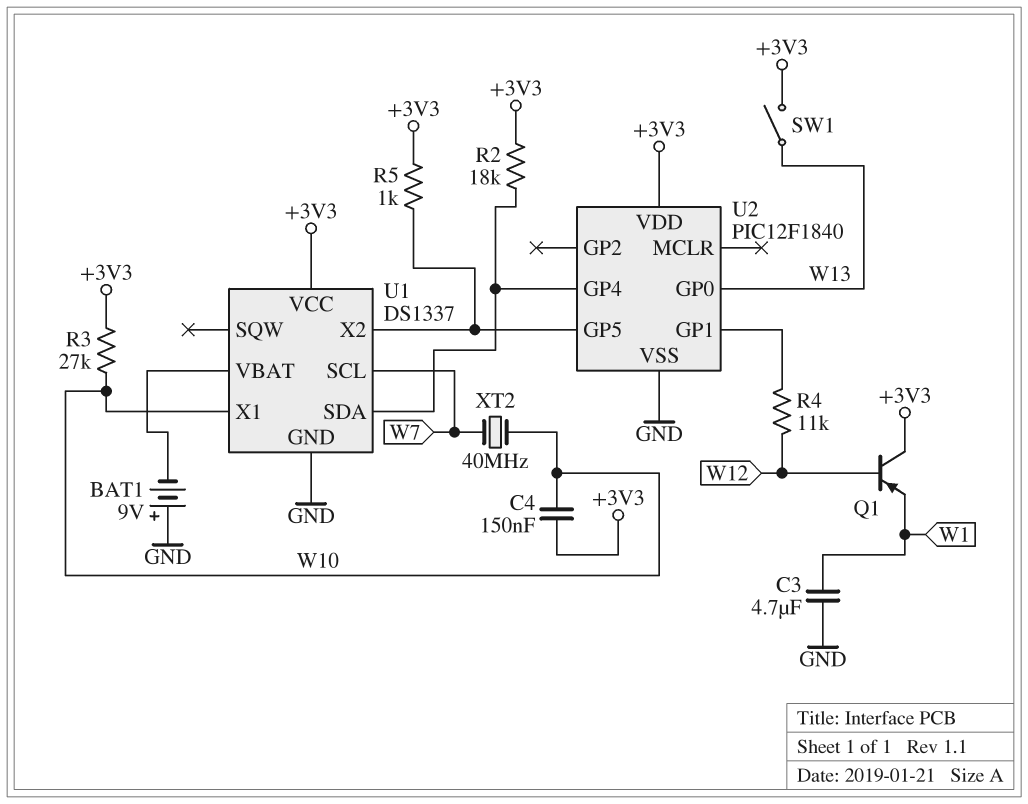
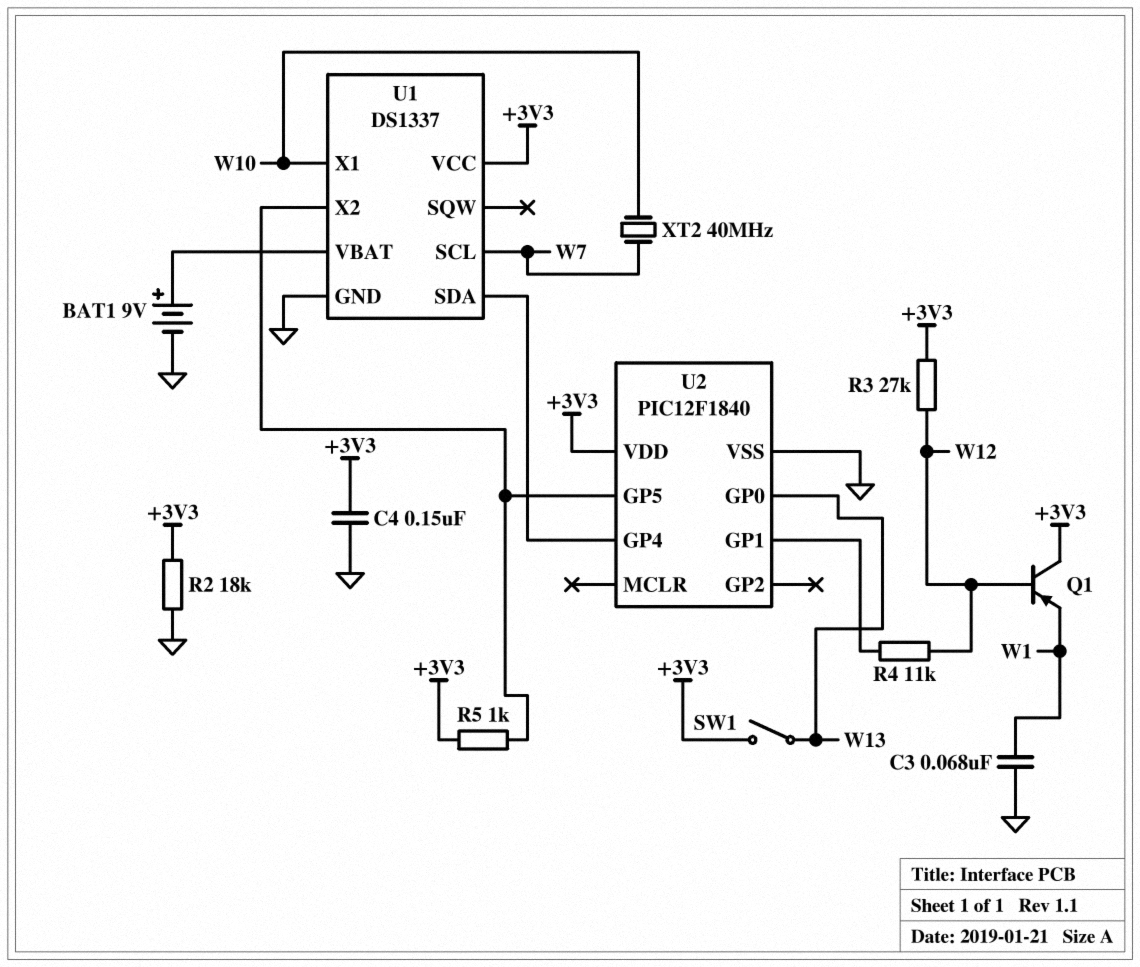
BAT1: 9V (plus GND, minus U1/VBAT) -> 9V (plus U1/VBAT, minus GND)
C3: 4.7uF (GND, W1) -> 68nF (GND, W1)
C4: 150nF (+3V3, W10) -> 150nF (+3V3, GND)
R2: 18k (+3V3, U1/SDA) -> 18k (+3V3, GND)
R3: 27k (+3V3, W10) -> 27k (+3V3, W12)

